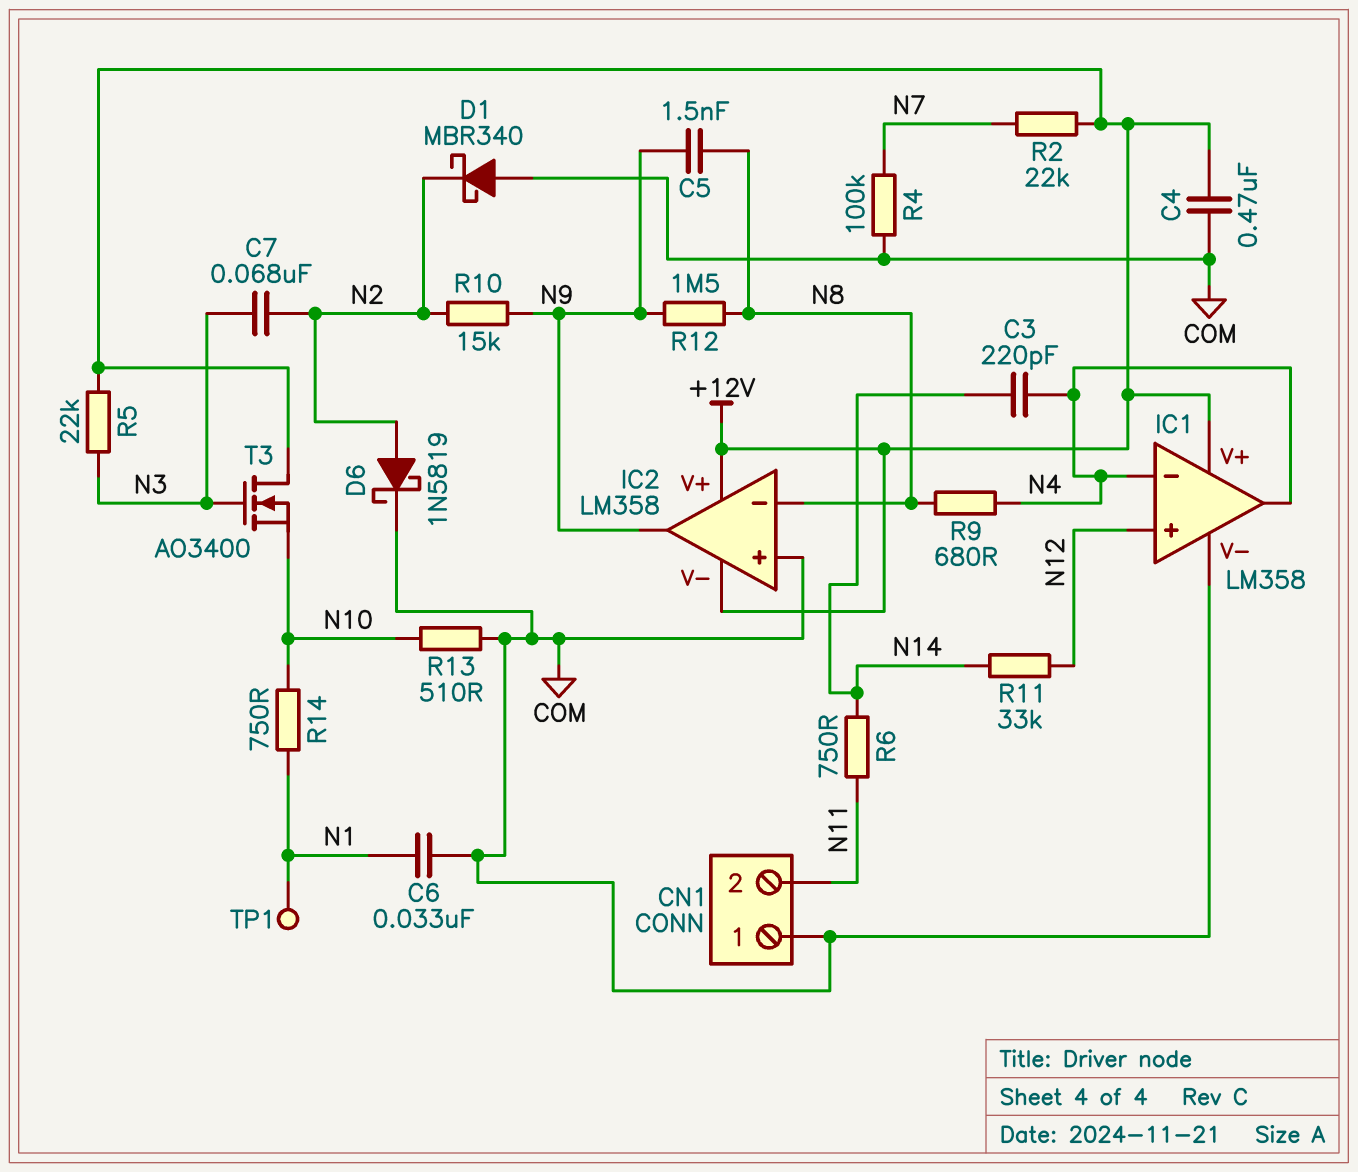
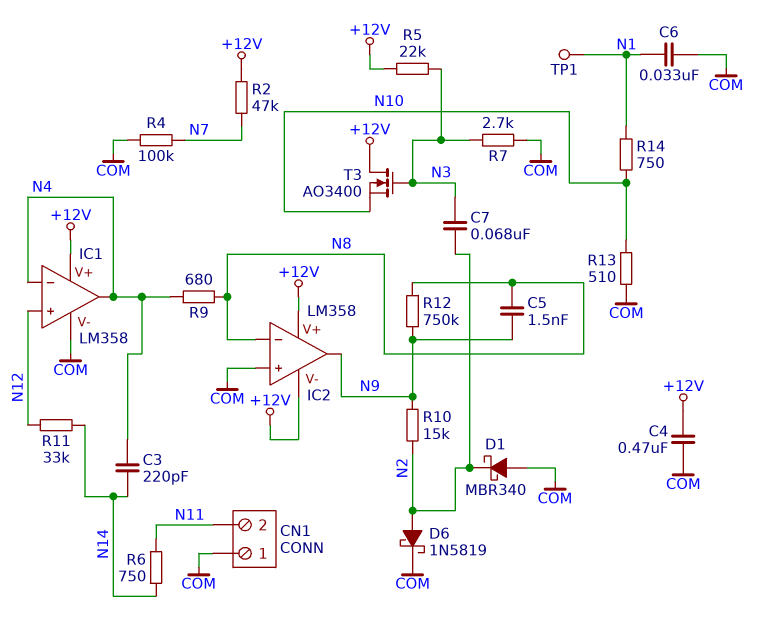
R2: 22k (+12V, N7) -> 47k (+12V, N7)
R7: none -> 2.7k (COM, N3)
R12: 1.5M (N8, N9) -> 750k (N8, N9)

